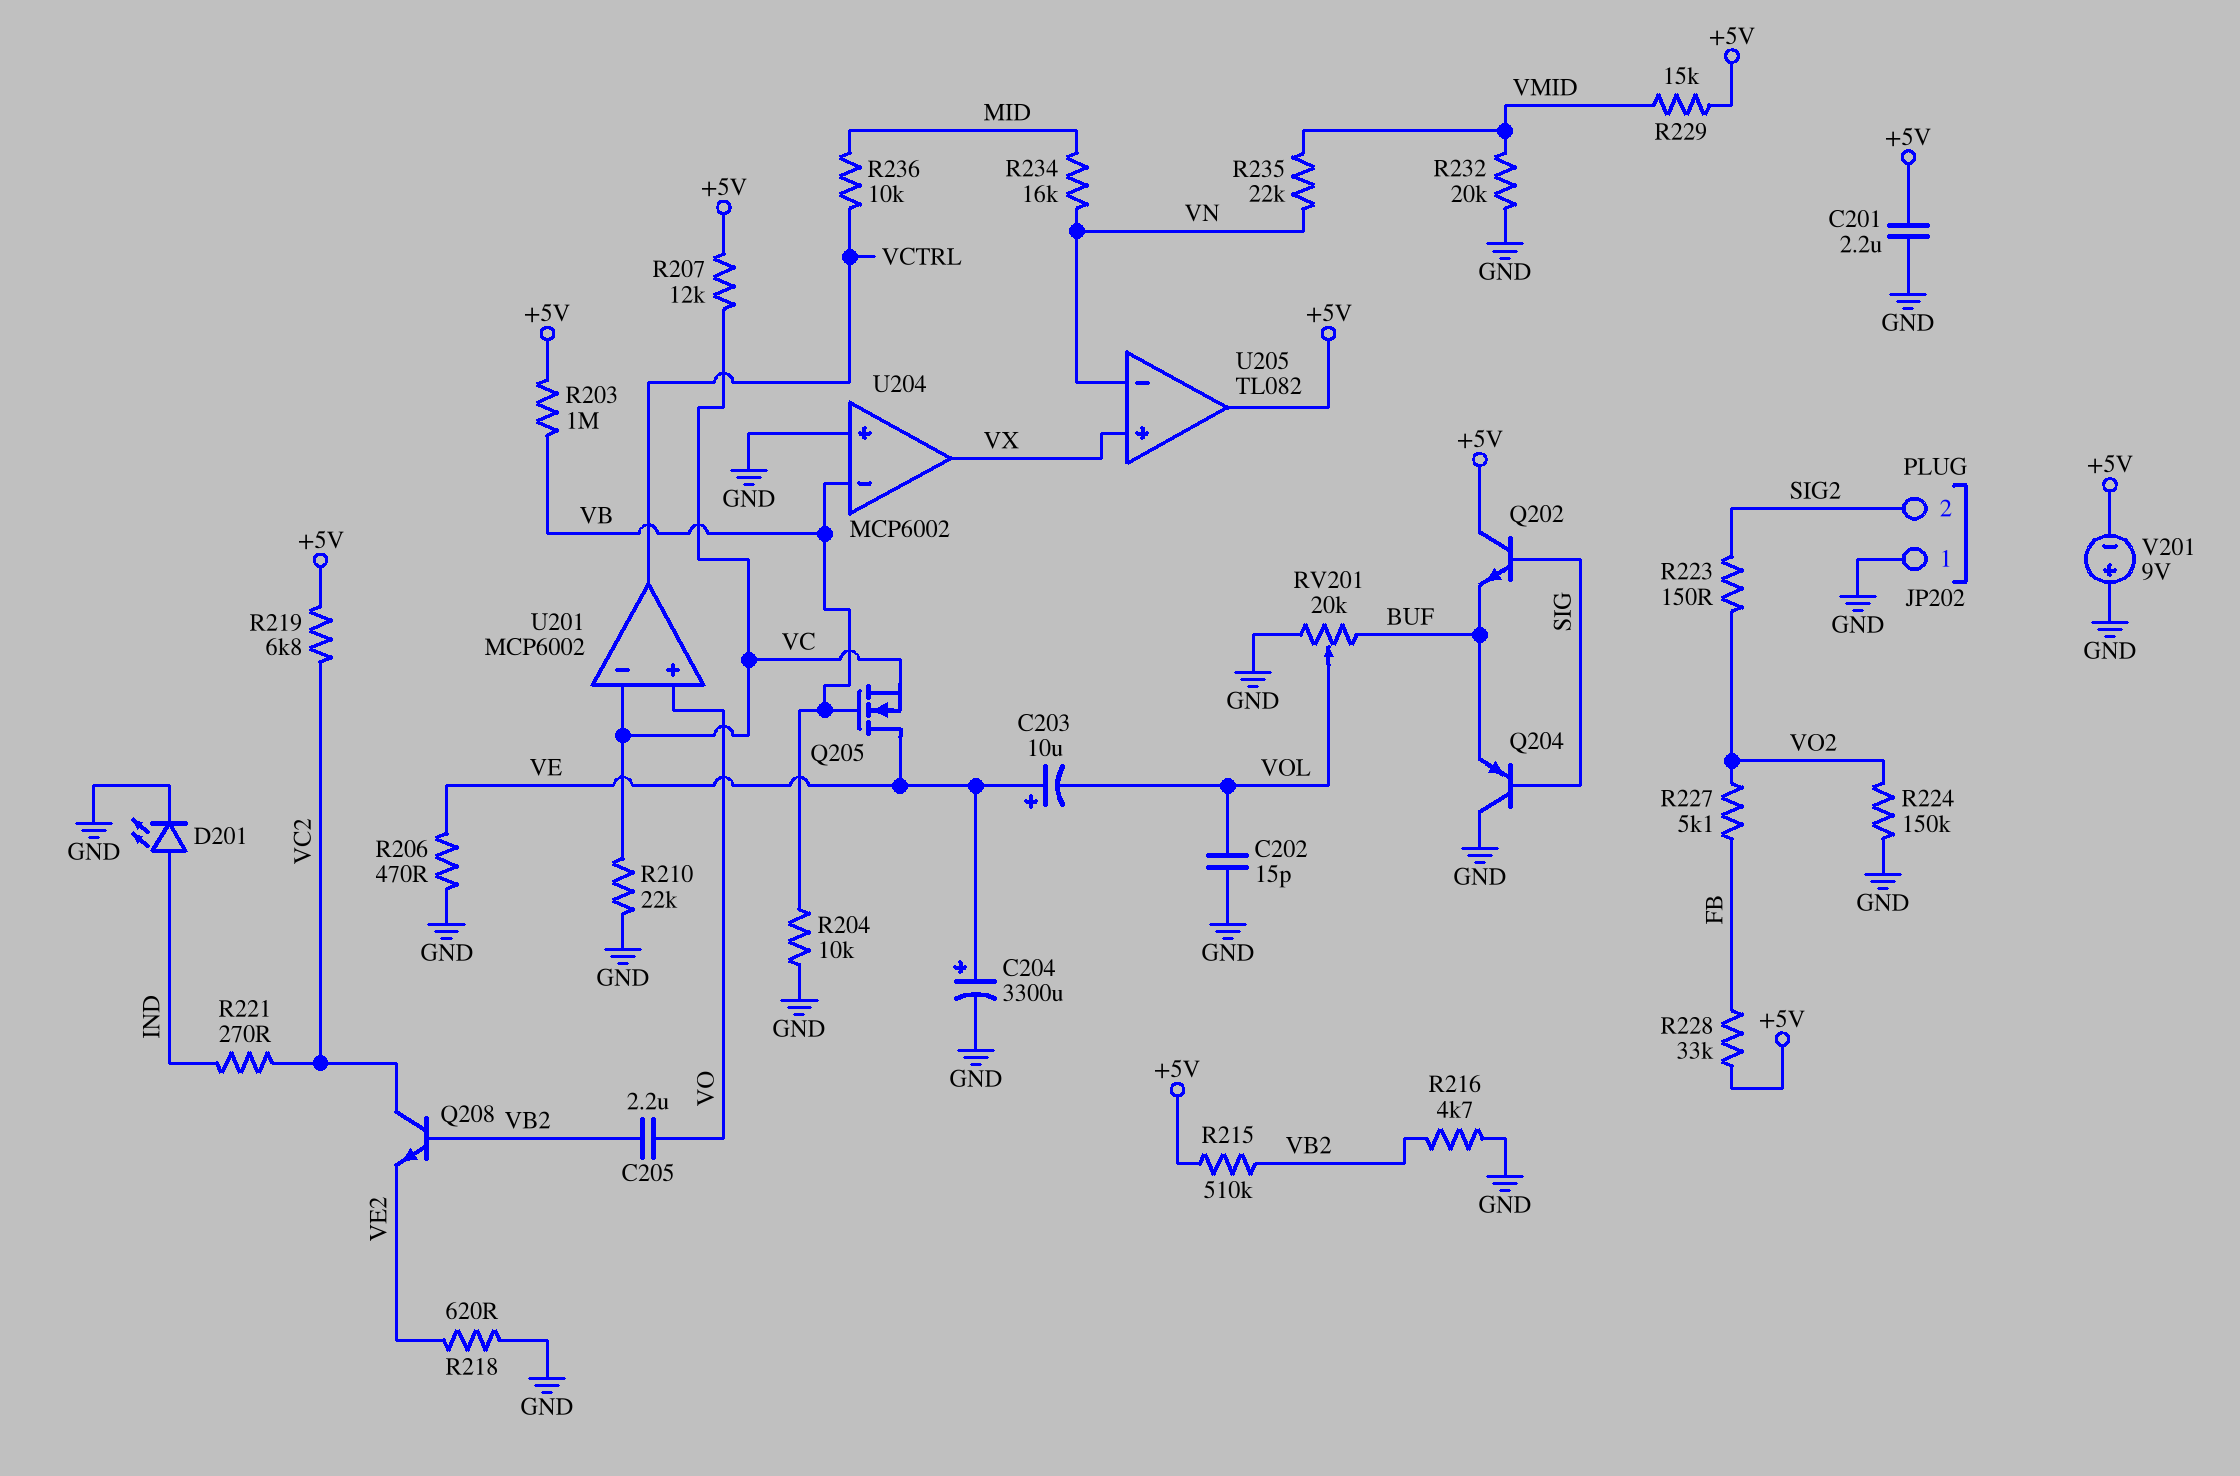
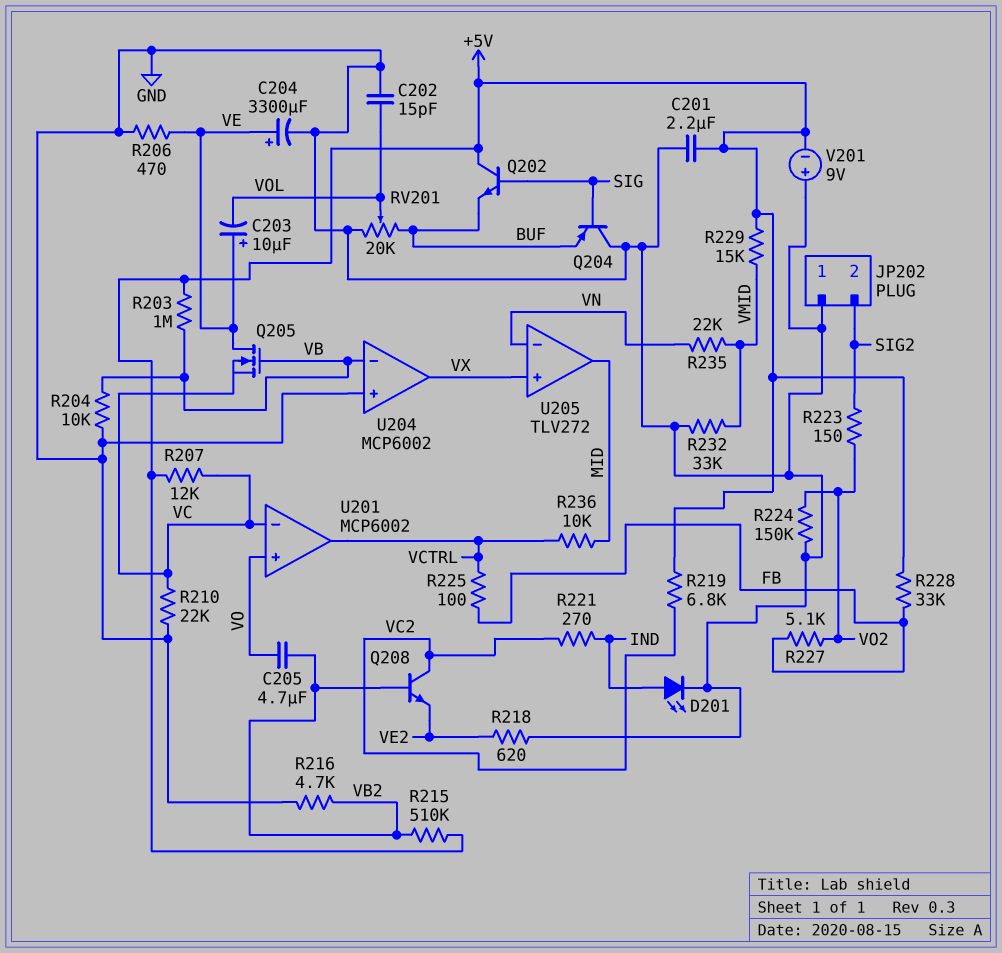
C205: 2.2uF (VB2, VO) -> 4.7uF (VB2, VO)
R225: none -> 100 (FB, VCTRL)
R232: 20k (GND, VMID) -> 33k (GND, VMID)
R234: 16k (MID, VN) -> none
U205: TL082 -> TLV272
U205 pin out: +5V -> MID

